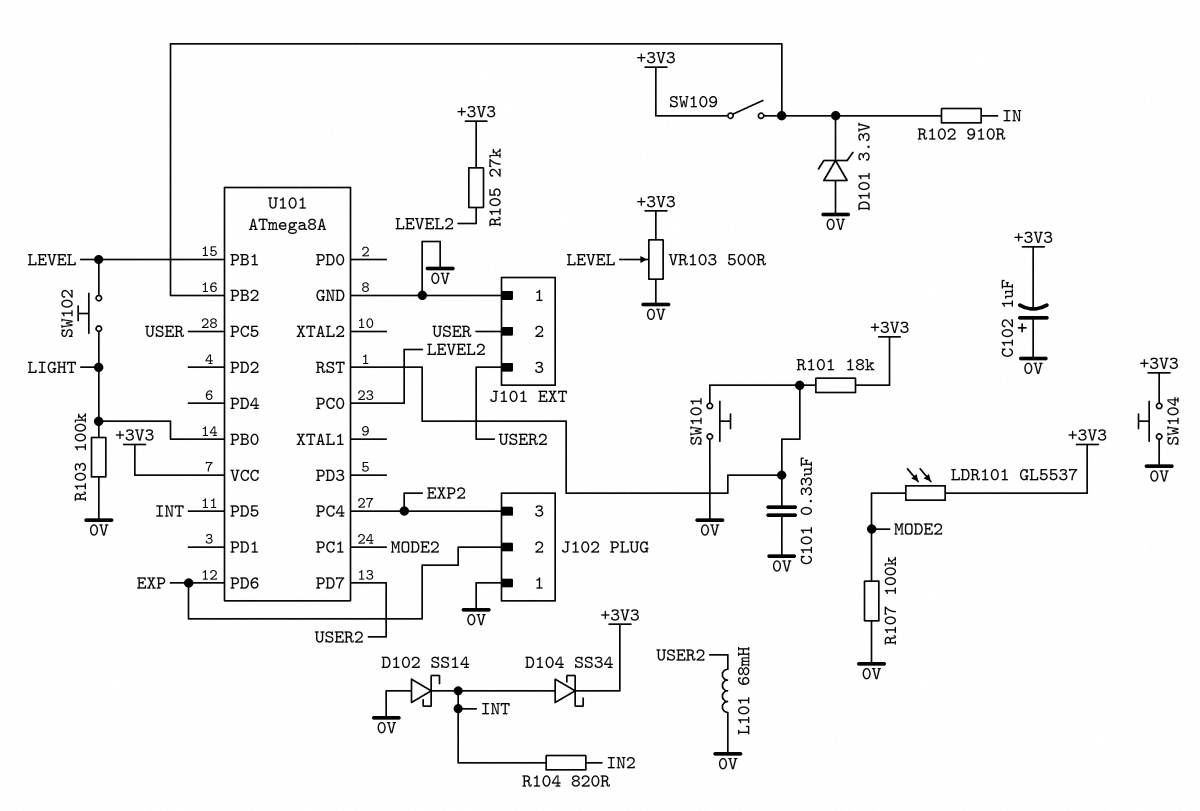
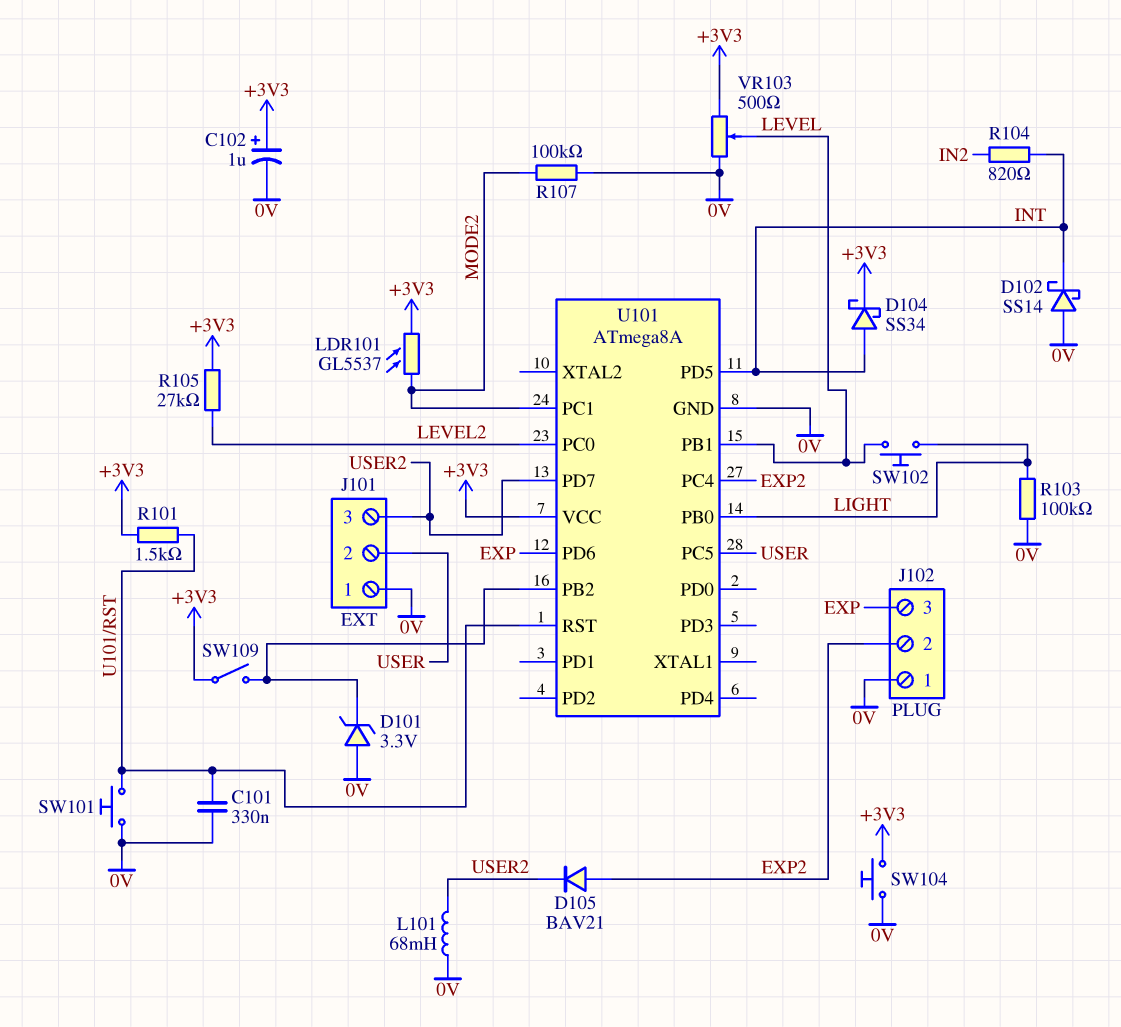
C102: 1uF (plus 0V, minus +3V3) -> 1uF (plus +3V3, minus 0V)
D105: none -> diode BAV21 (A EXP2, K USER2)
J102 pin 2: EXP -> EXP2
J102 pin 3: EXP2 -> EXP
R101: 18k (+3V3, U101/RST) -> 1.5k (+3V3, U101/RST)
R102: 910 (IN, U101/PB2) -> none

